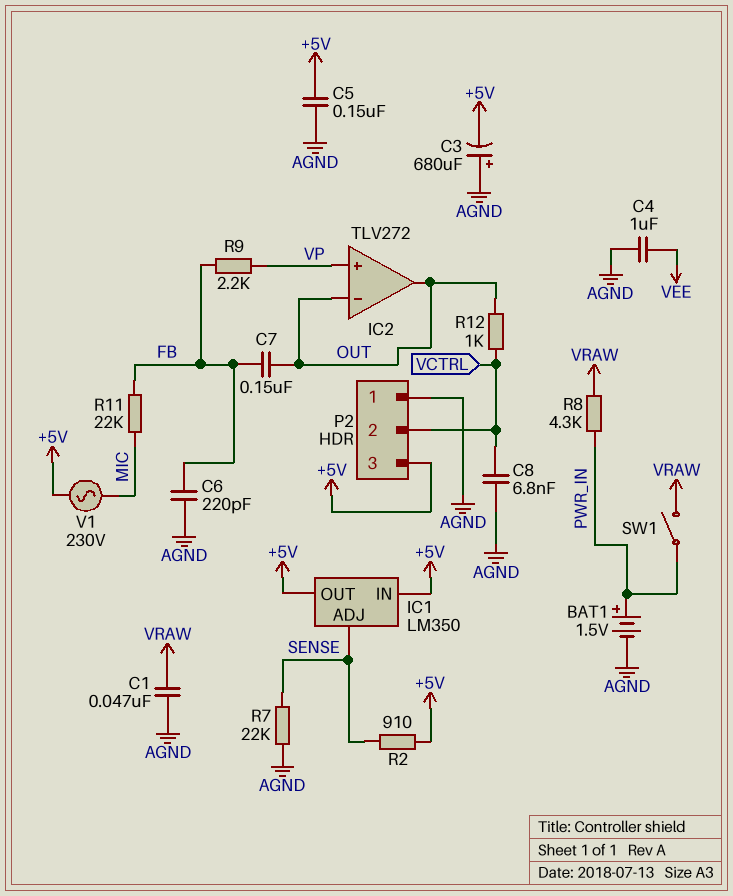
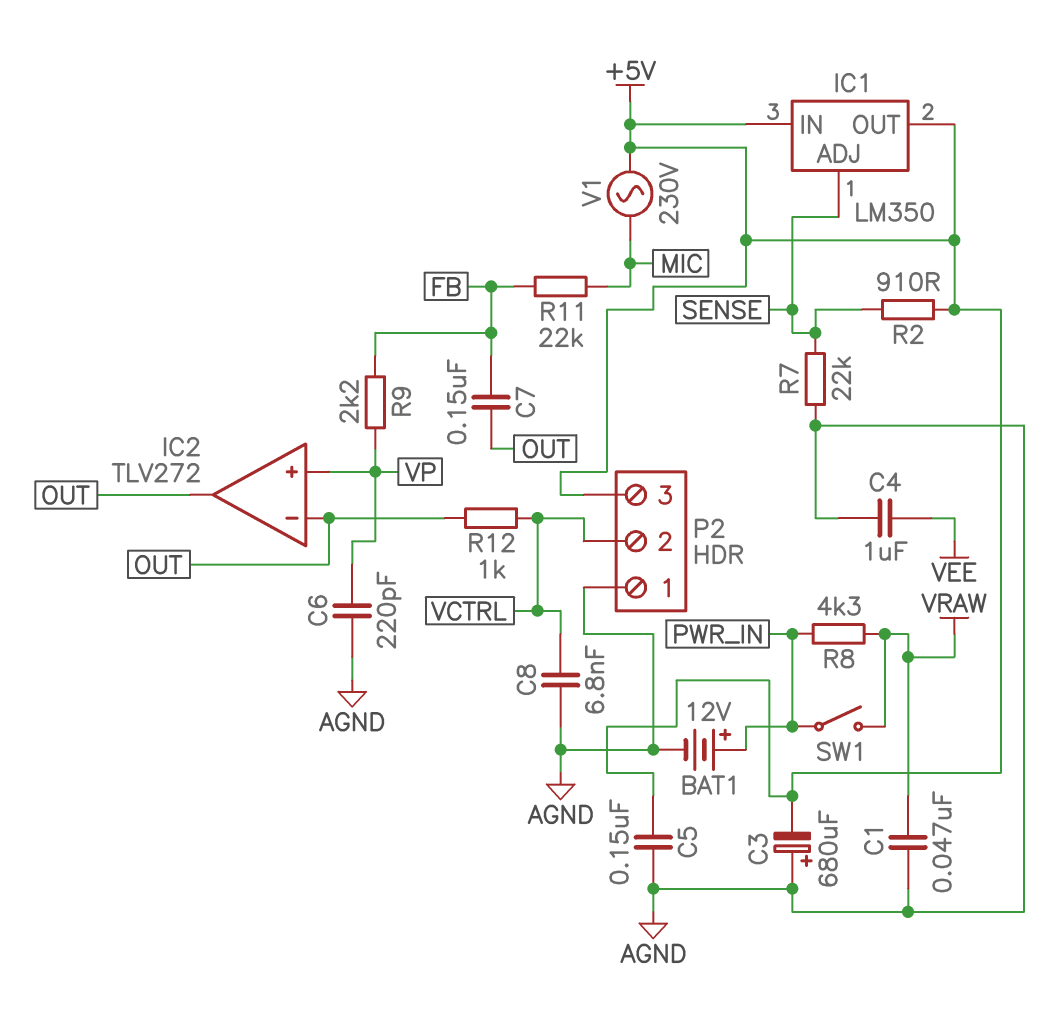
BAT1: 1.5V (plus PWR_IN, minus AGND) -> 12V (plus PWR_IN, minus AGND)
C6: 220pF (AGND, FB) -> 220pF (AGND, VP)

